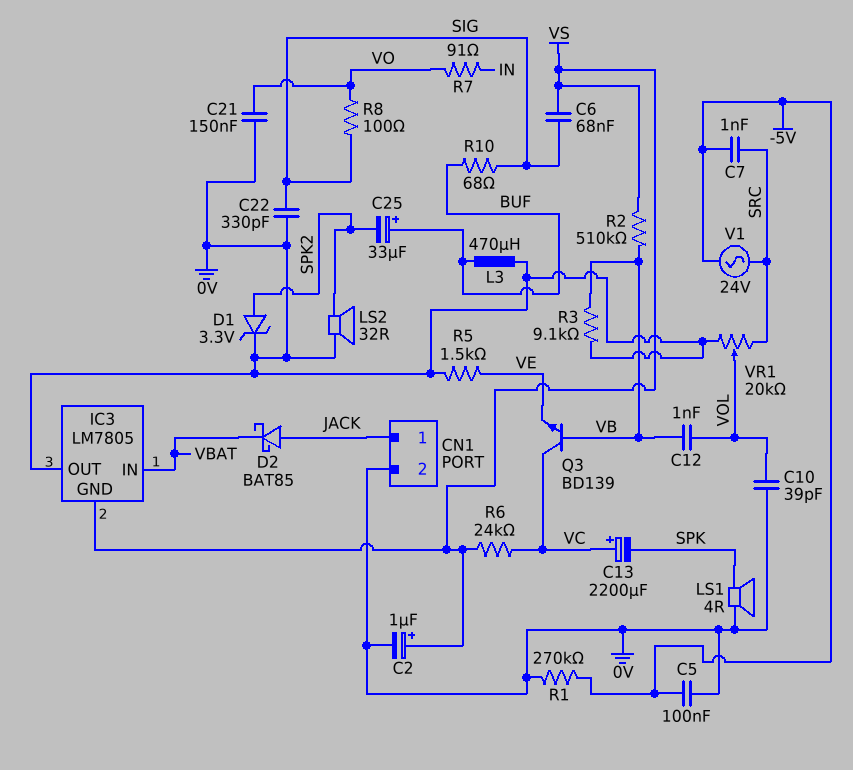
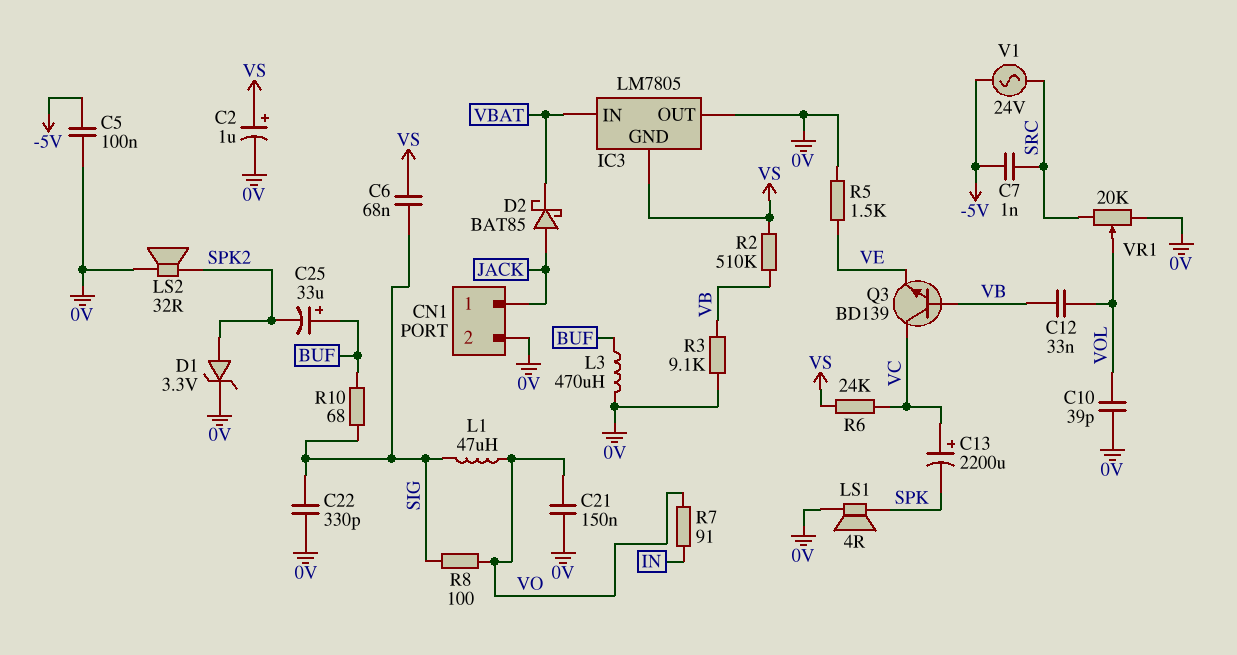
C12: 1nF (VB, VOL) -> 33nF (VB, VOL)
L1: none -> 47uH (SIG, VO)
R1: 270k (-5V, 0V) -> none

